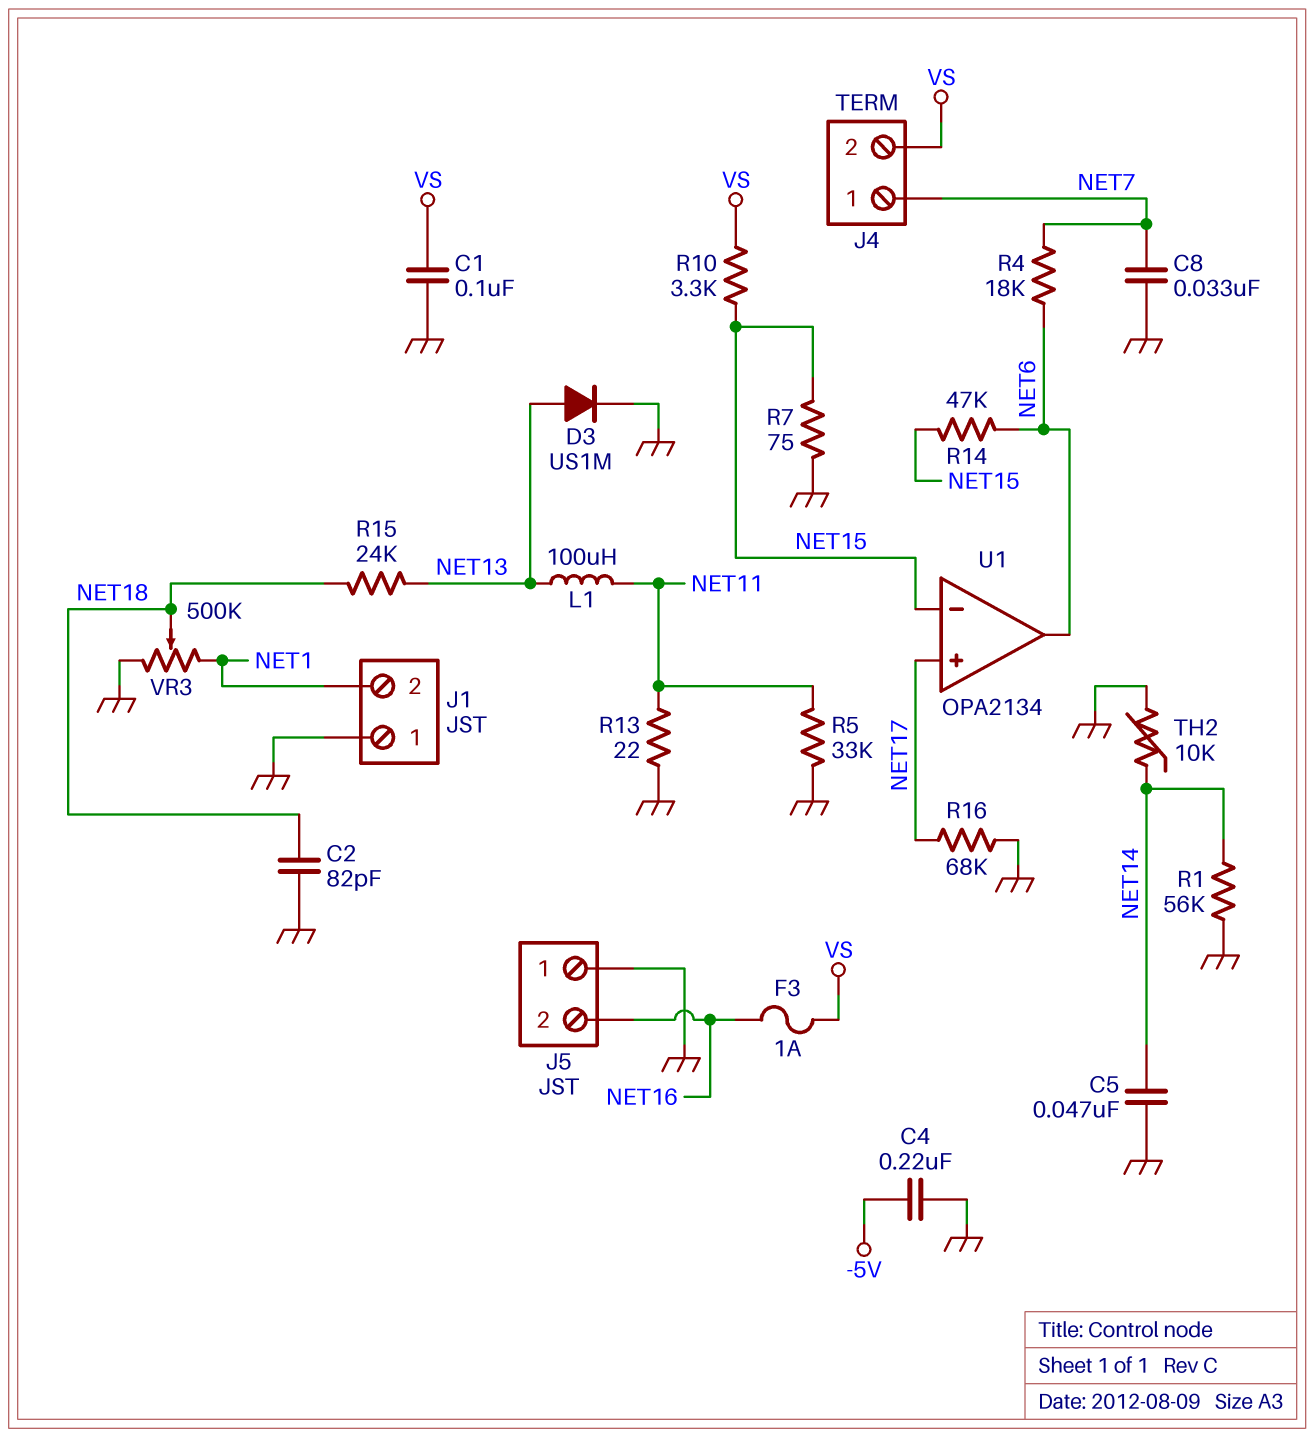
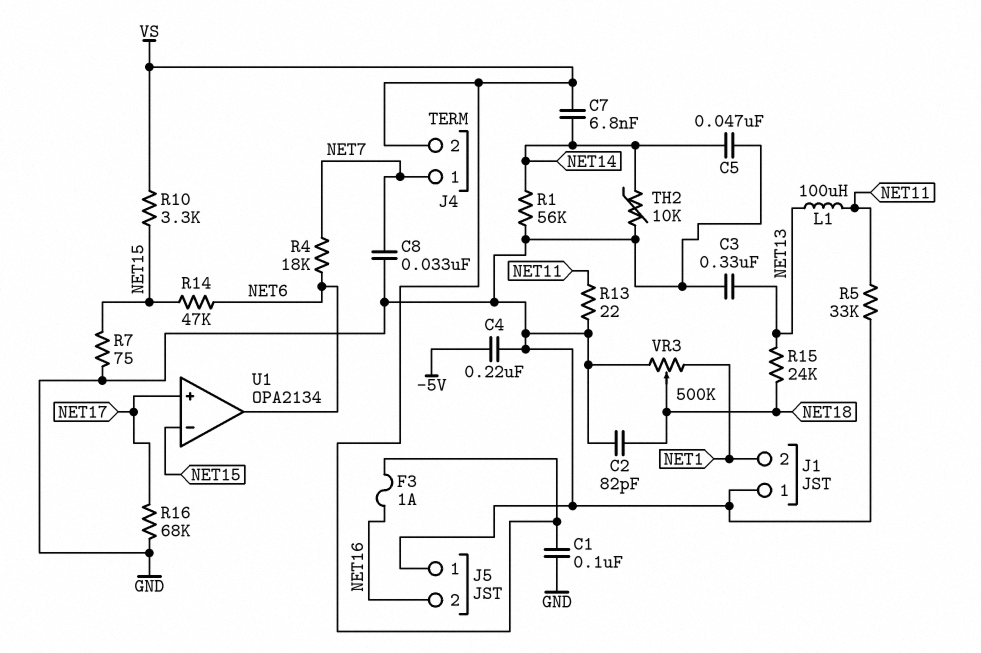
C3: none -> 330nF (GND, NET13)
C7: none -> 6.8nF (NET14, VS)
D3: diode US1M (A NET13, K GND) -> none

